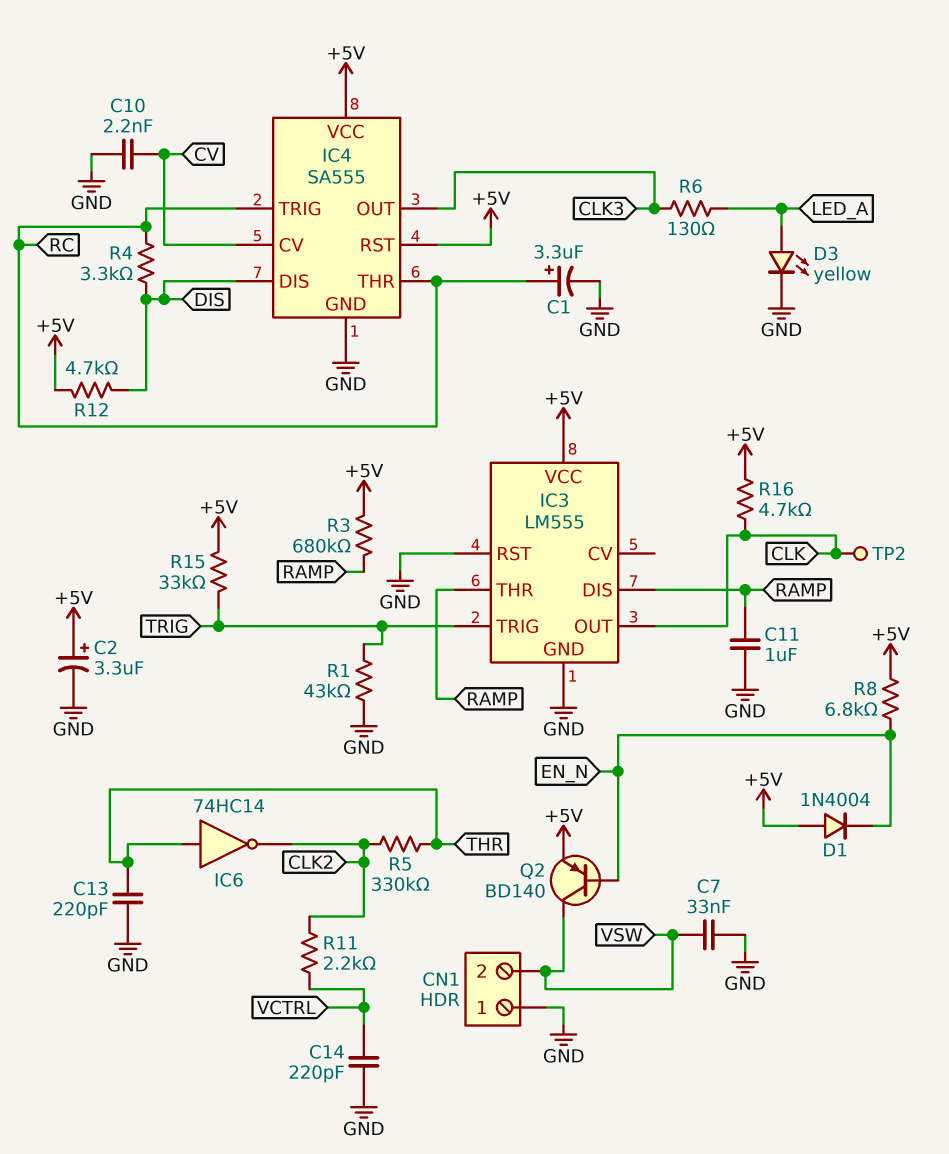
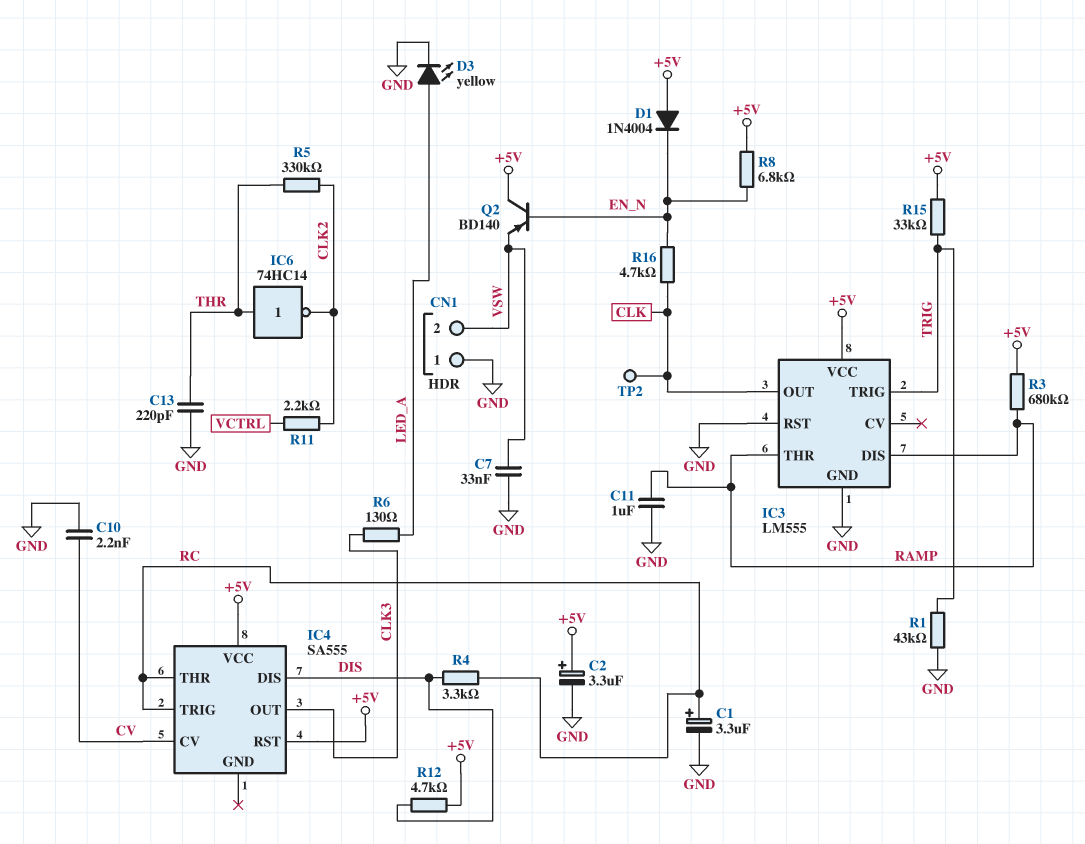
C14: 220pF (GND, VCTRL) -> none
IC4 pin GND: GND -> none
Q2: PNP BD140 (B EN_N, C VSW, E +5V) -> PNP BD140 (B EN_N, C +5V, E VSW)
R16: 4.7k (+5V, CLK) -> 4.7k (CLK, EN_N)

